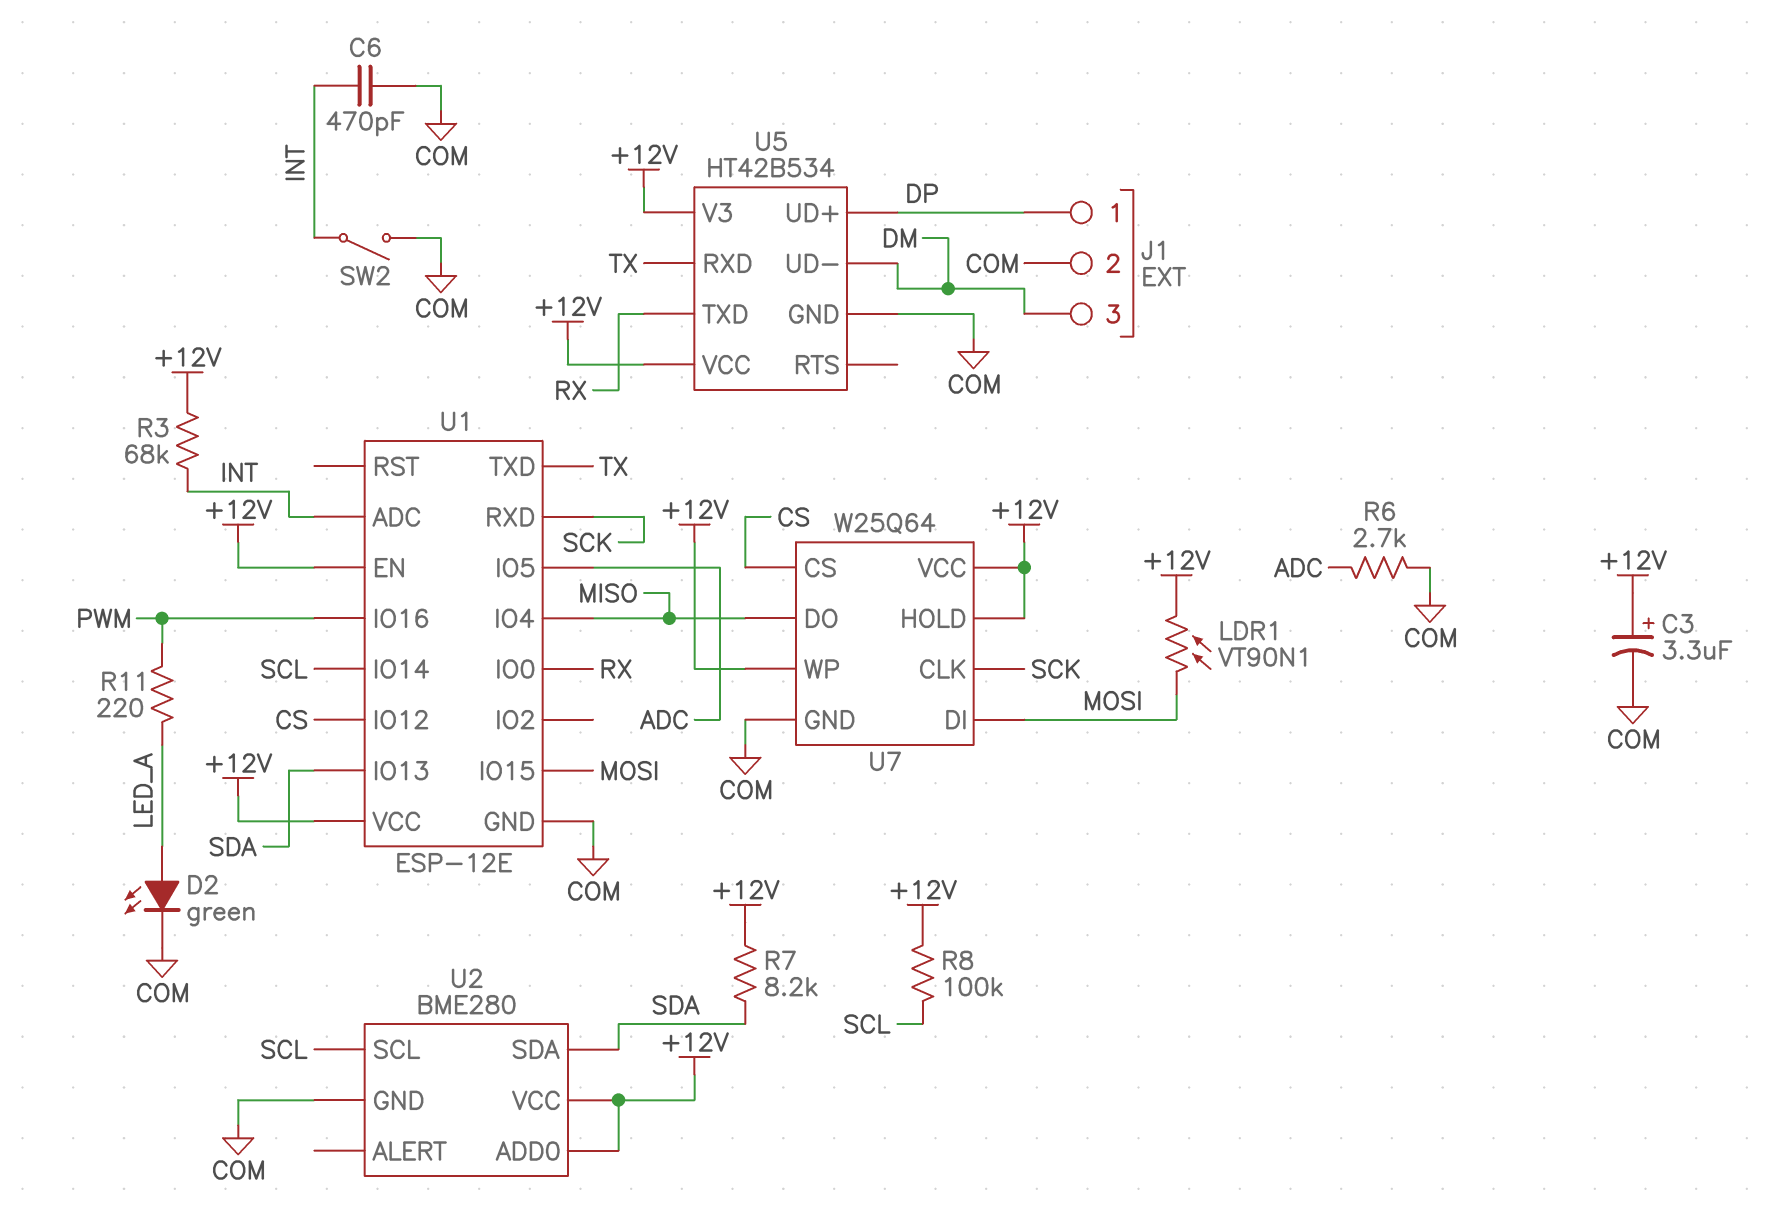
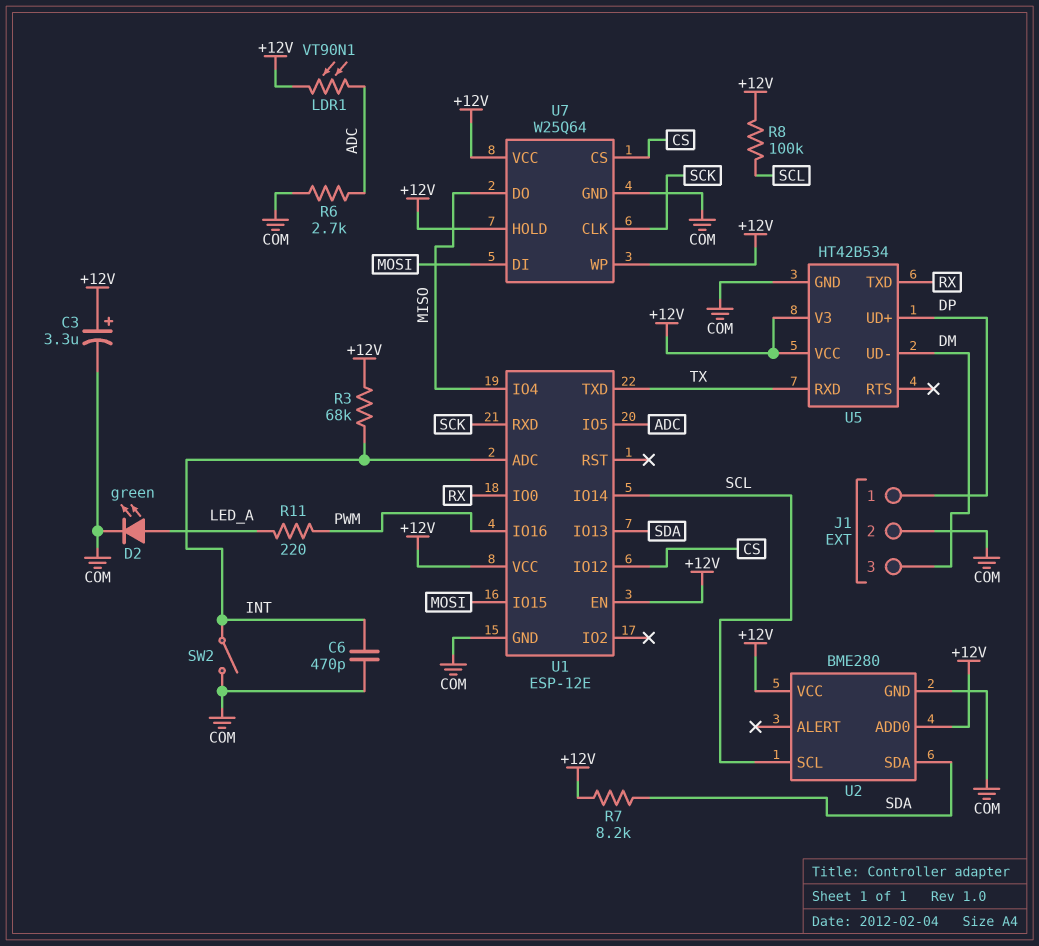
LDR1: VT90N1 (+12V, MOSI) -> VT90N1 (+12V, ADC)

